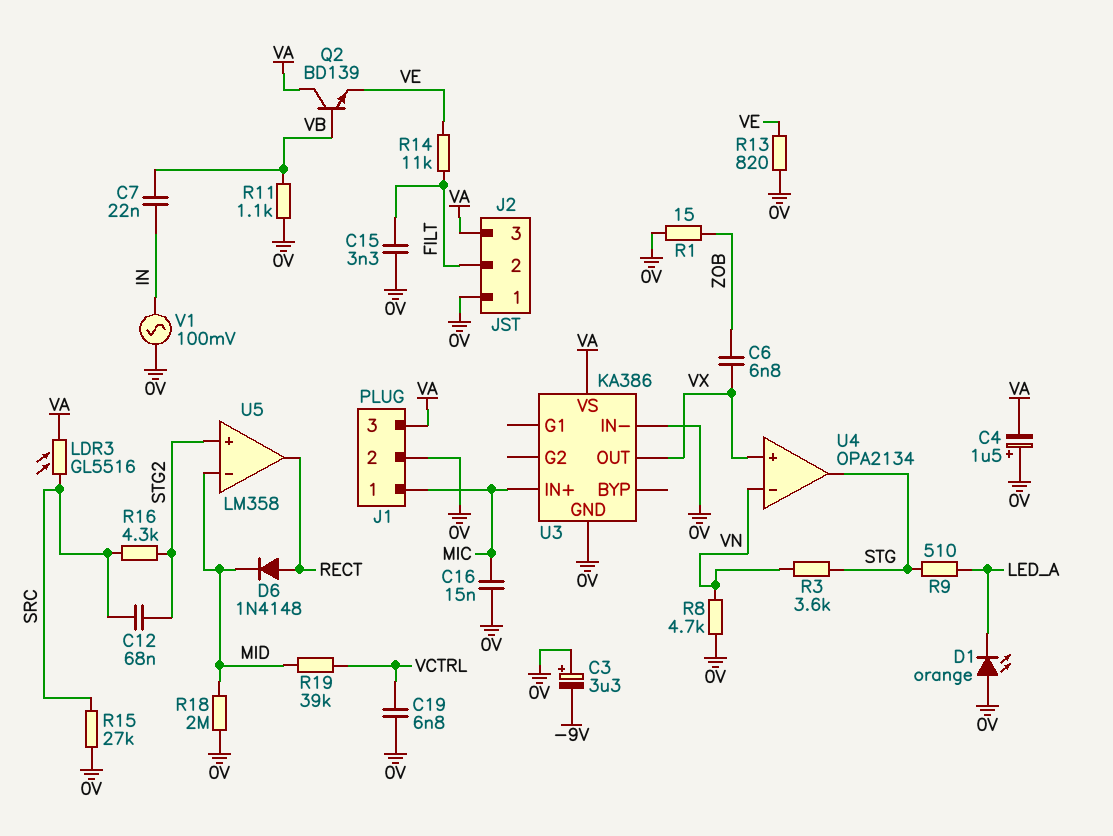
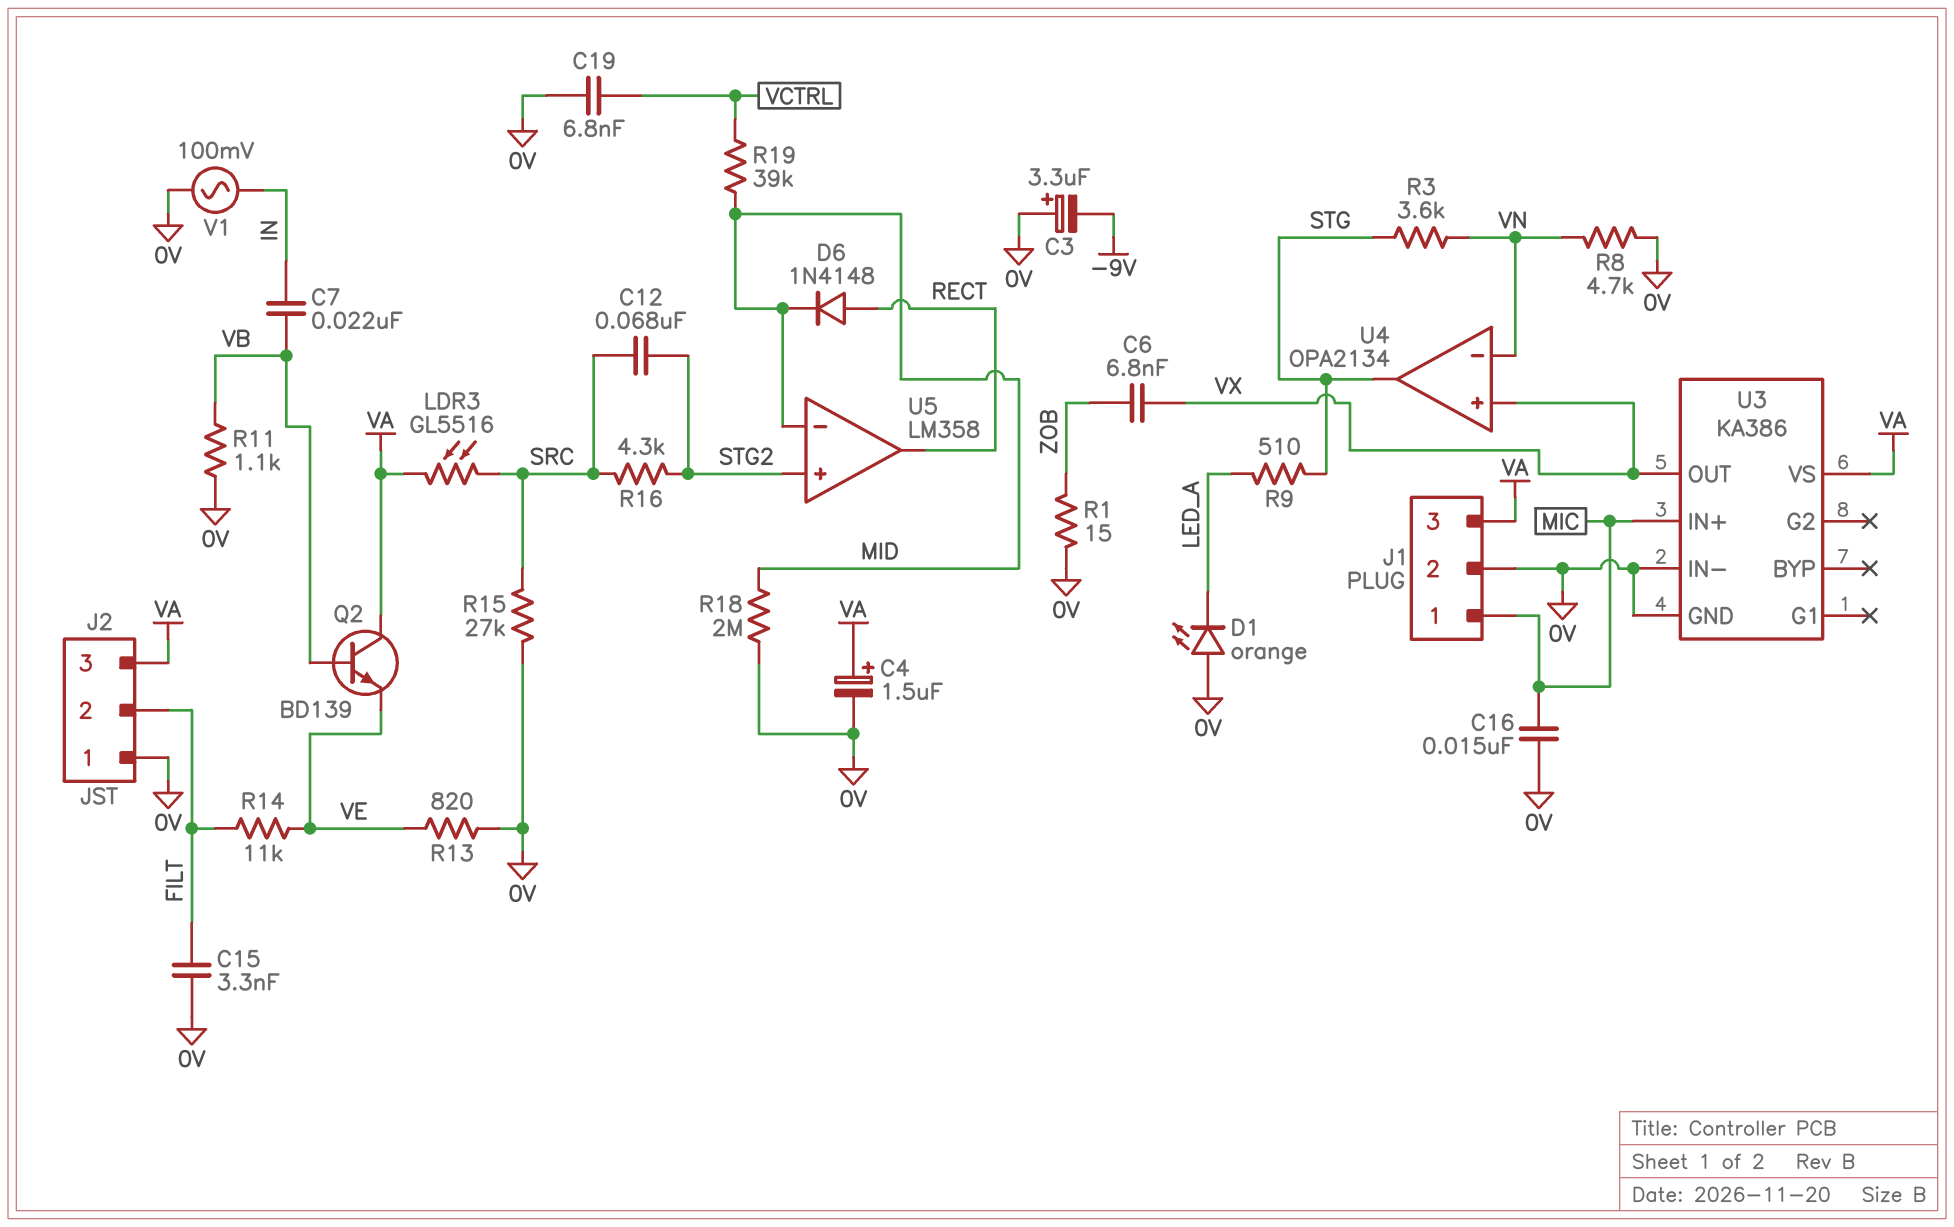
C4: 1.5uF (plus 0V, minus VA) -> 1.5uF (plus VA, minus 0V)

